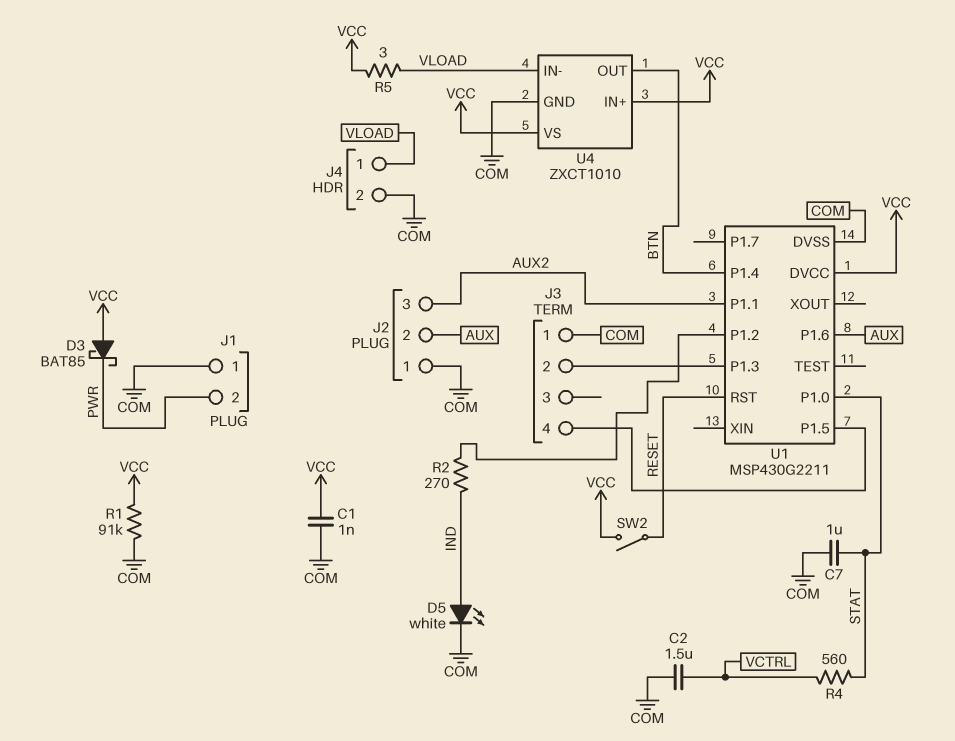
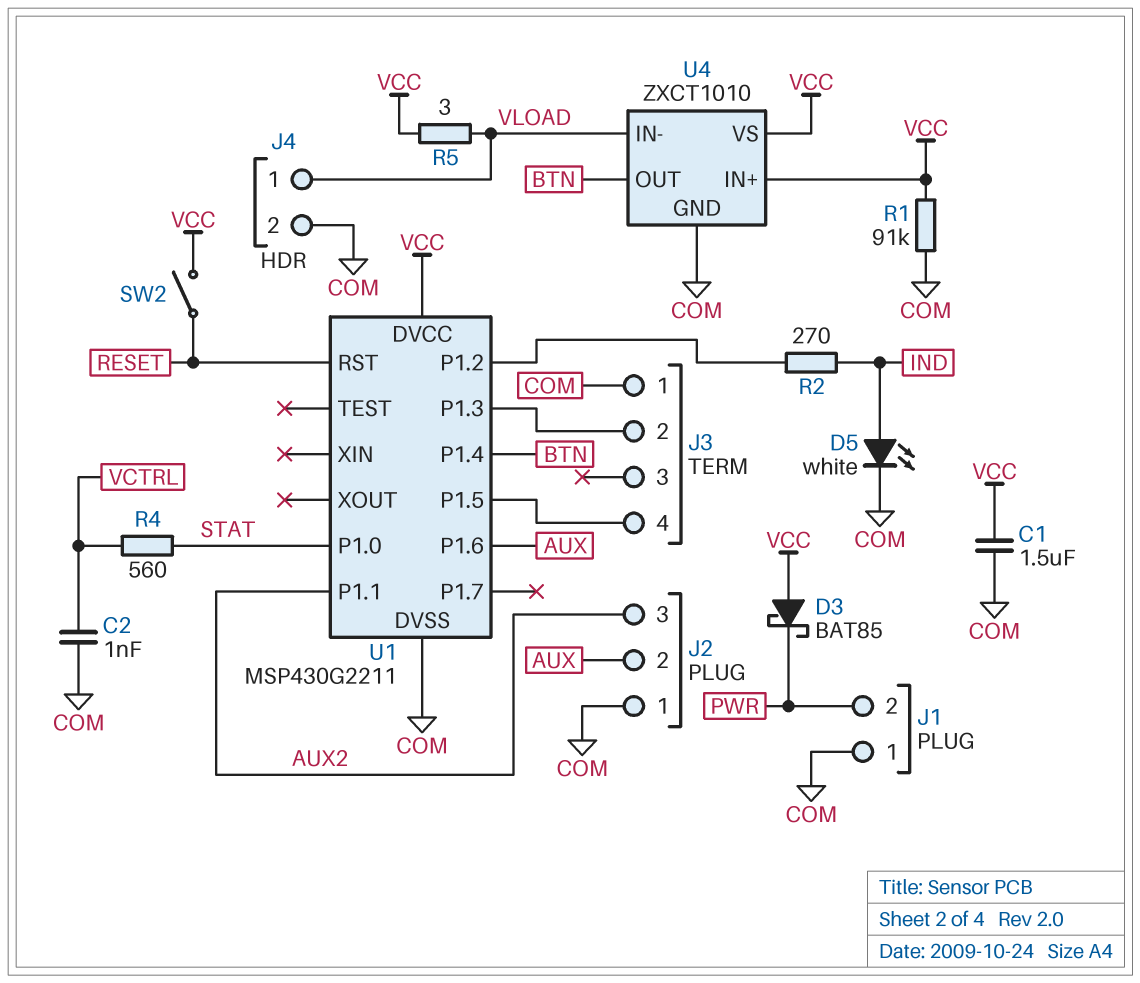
C1: 1nF (COM, VCC) -> 1.5uF (COM, VCC)
C2: 1.5uF (COM, VCTRL) -> 1nF (COM, VCTRL)
C7: 1uF (COM, STAT) -> none

